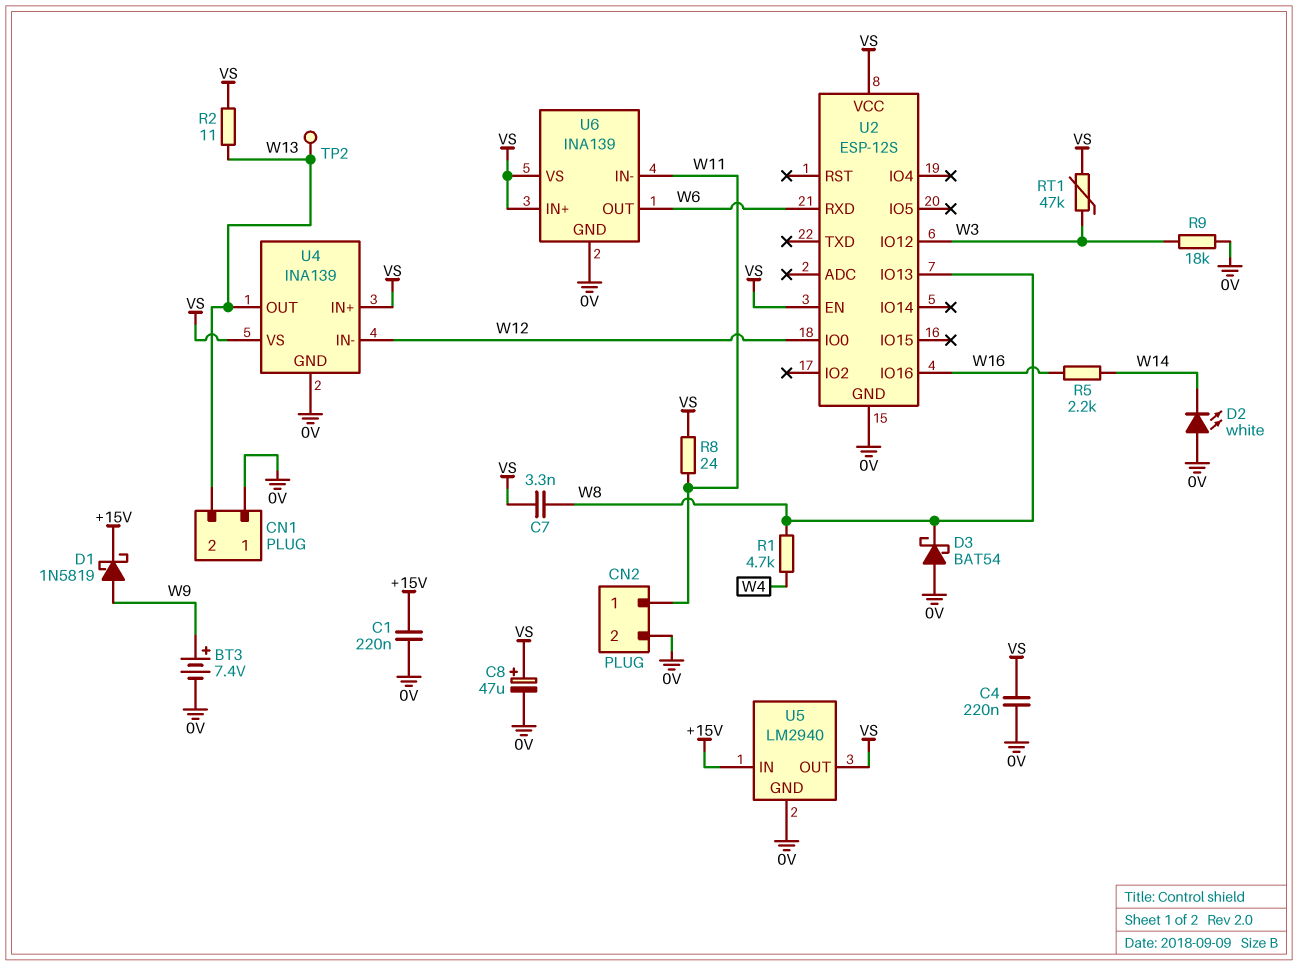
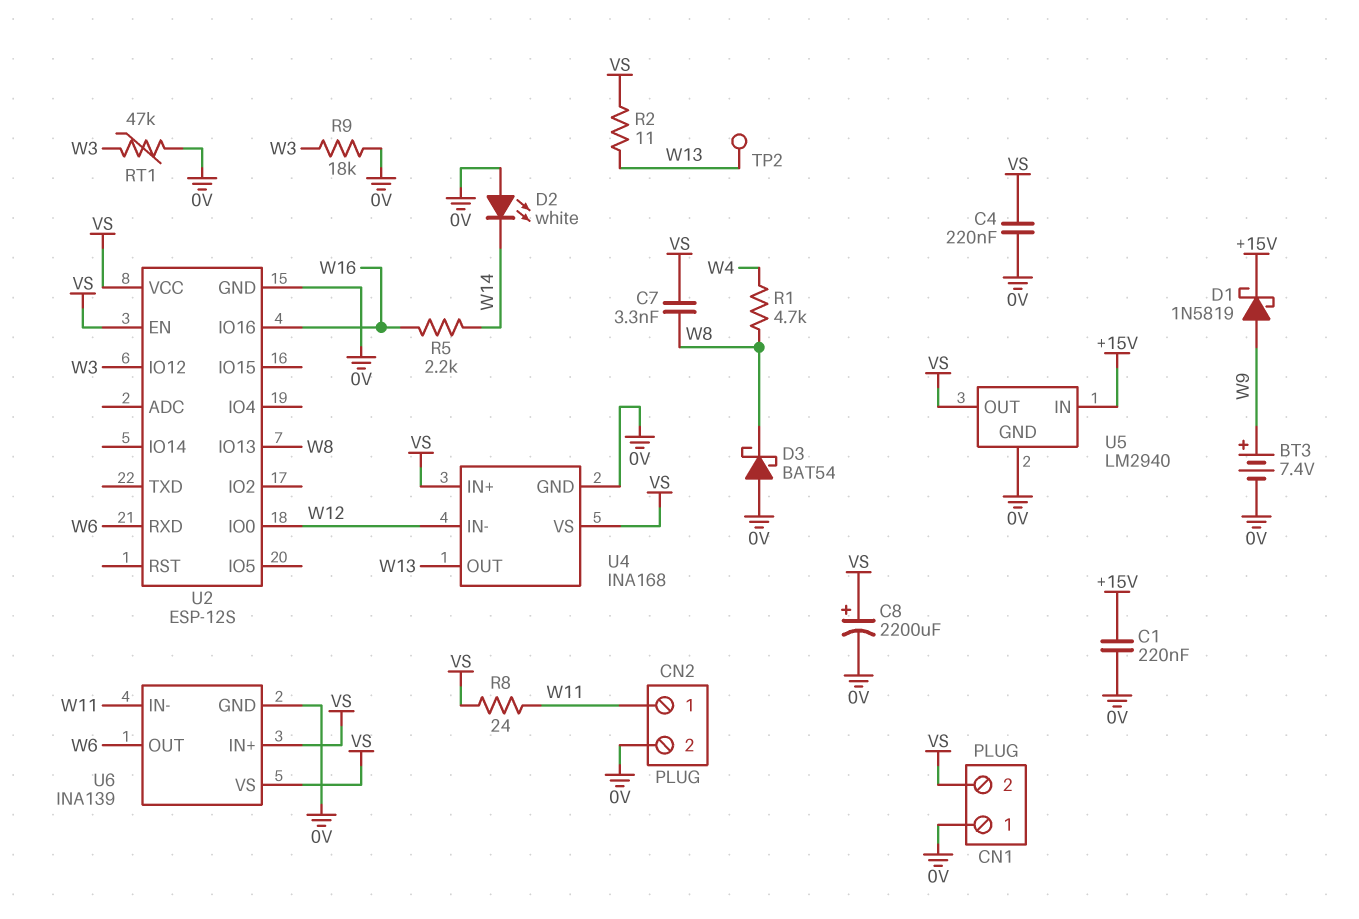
C8: 47uF (plus VS, minus 0V) -> 2200uF (plus VS, minus 0V)
CN1 pin 2: W13 -> VS
RT1: 47k (VS, W3) -> 47k (0V, W3)
U4: INA139 -> INA168

